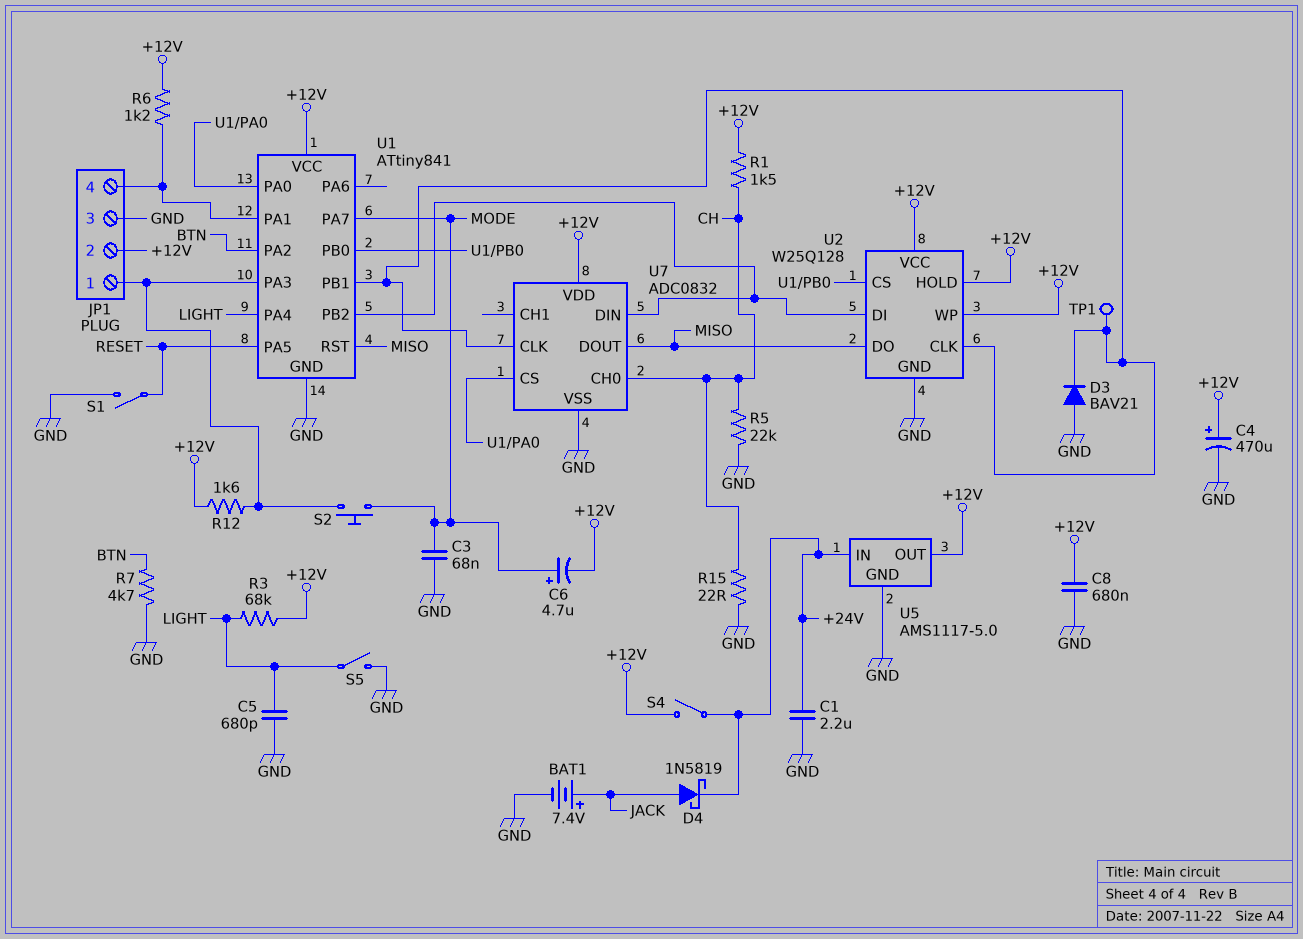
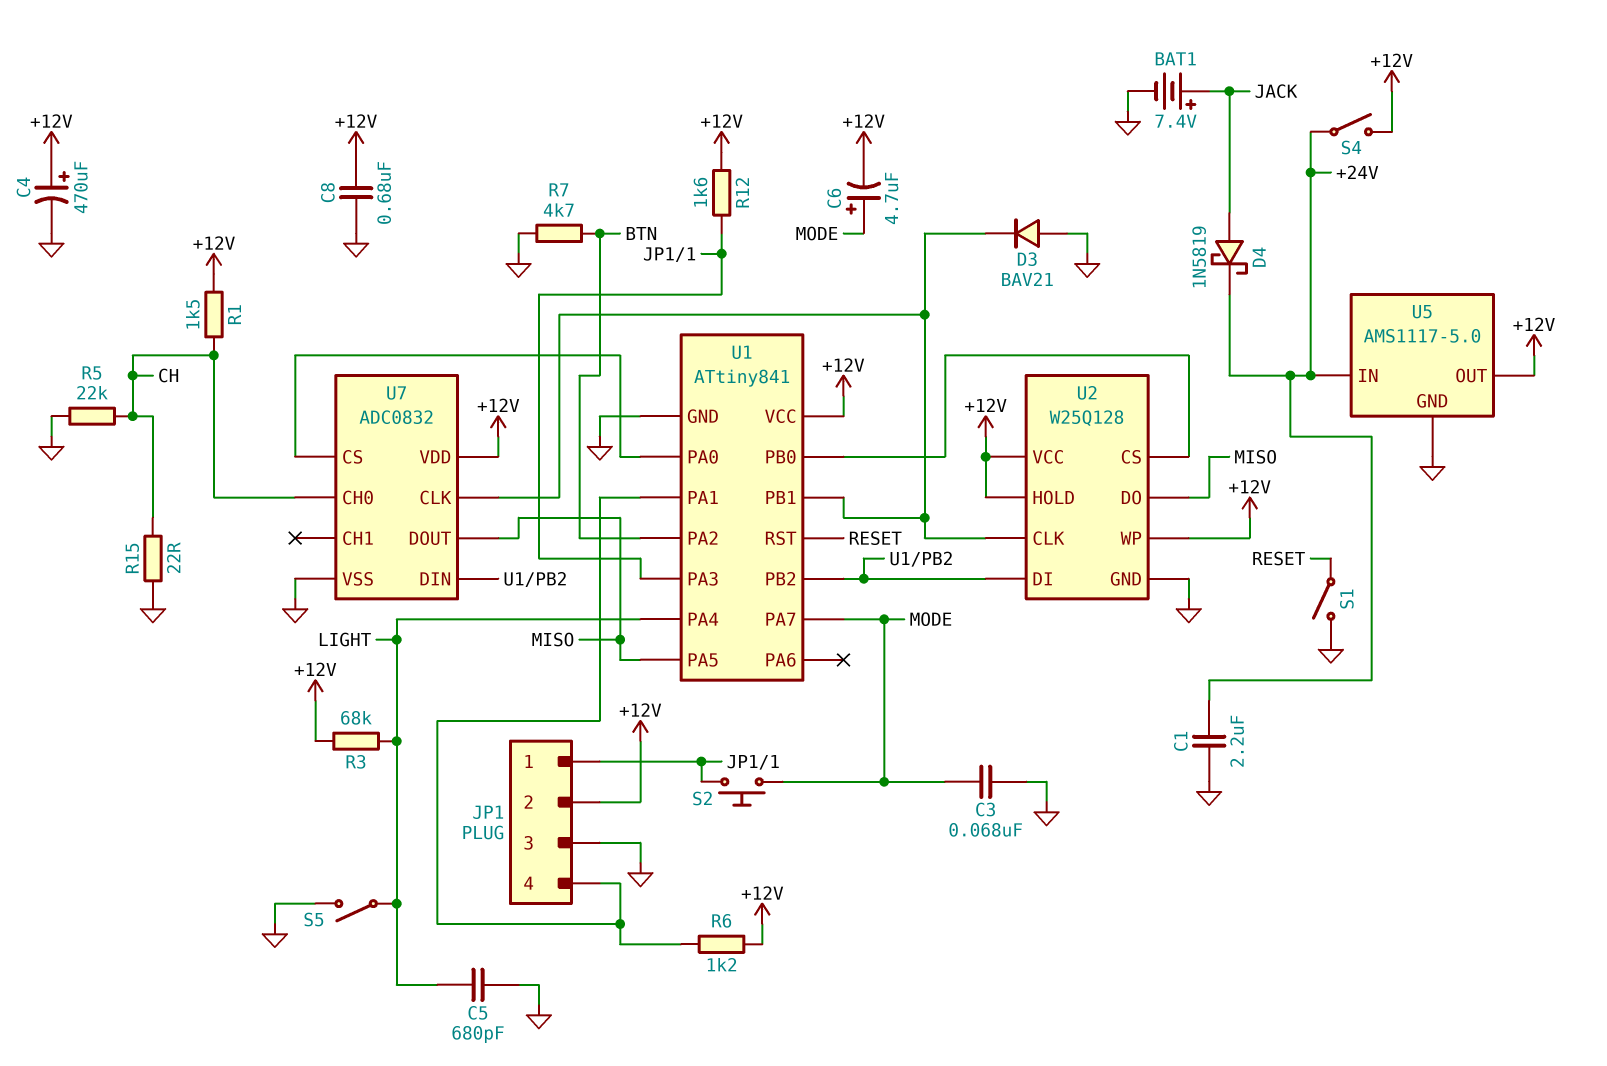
TP1: test point (U1/PB1) -> none
U1 pin PA5: RESET -> MISO
U1 pin RST: MISO -> RESET

